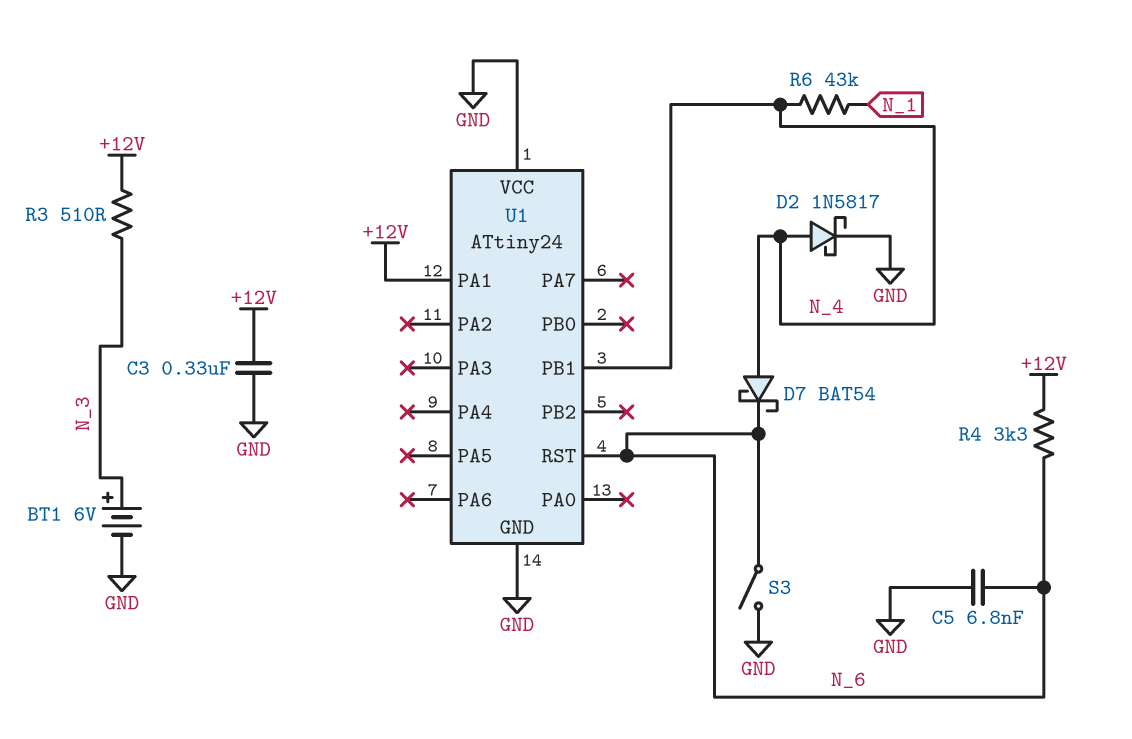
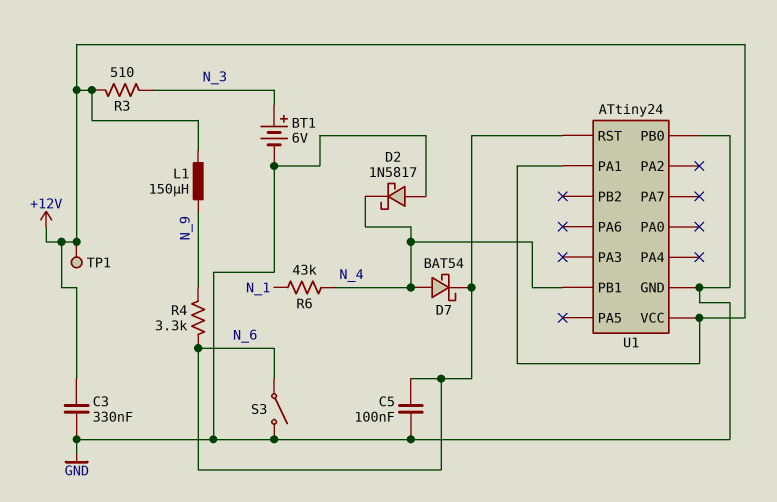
C5: 6.8nF (GND, N_6) -> 100nF (GND, N_6)
D2: schottky 1N5817 (A N_4, K GND) -> schottky 1N5817 (A GND, K N_4)
L1: none -> 150uH (+12V, N_9)
R4: 3.3k (+12V, N_6) -> 3.3k (N_6, N_9)
TP1: none -> test point (+12V)
U1 pin PB0: none -> GND
U1 pin VCC: GND -> +12V

